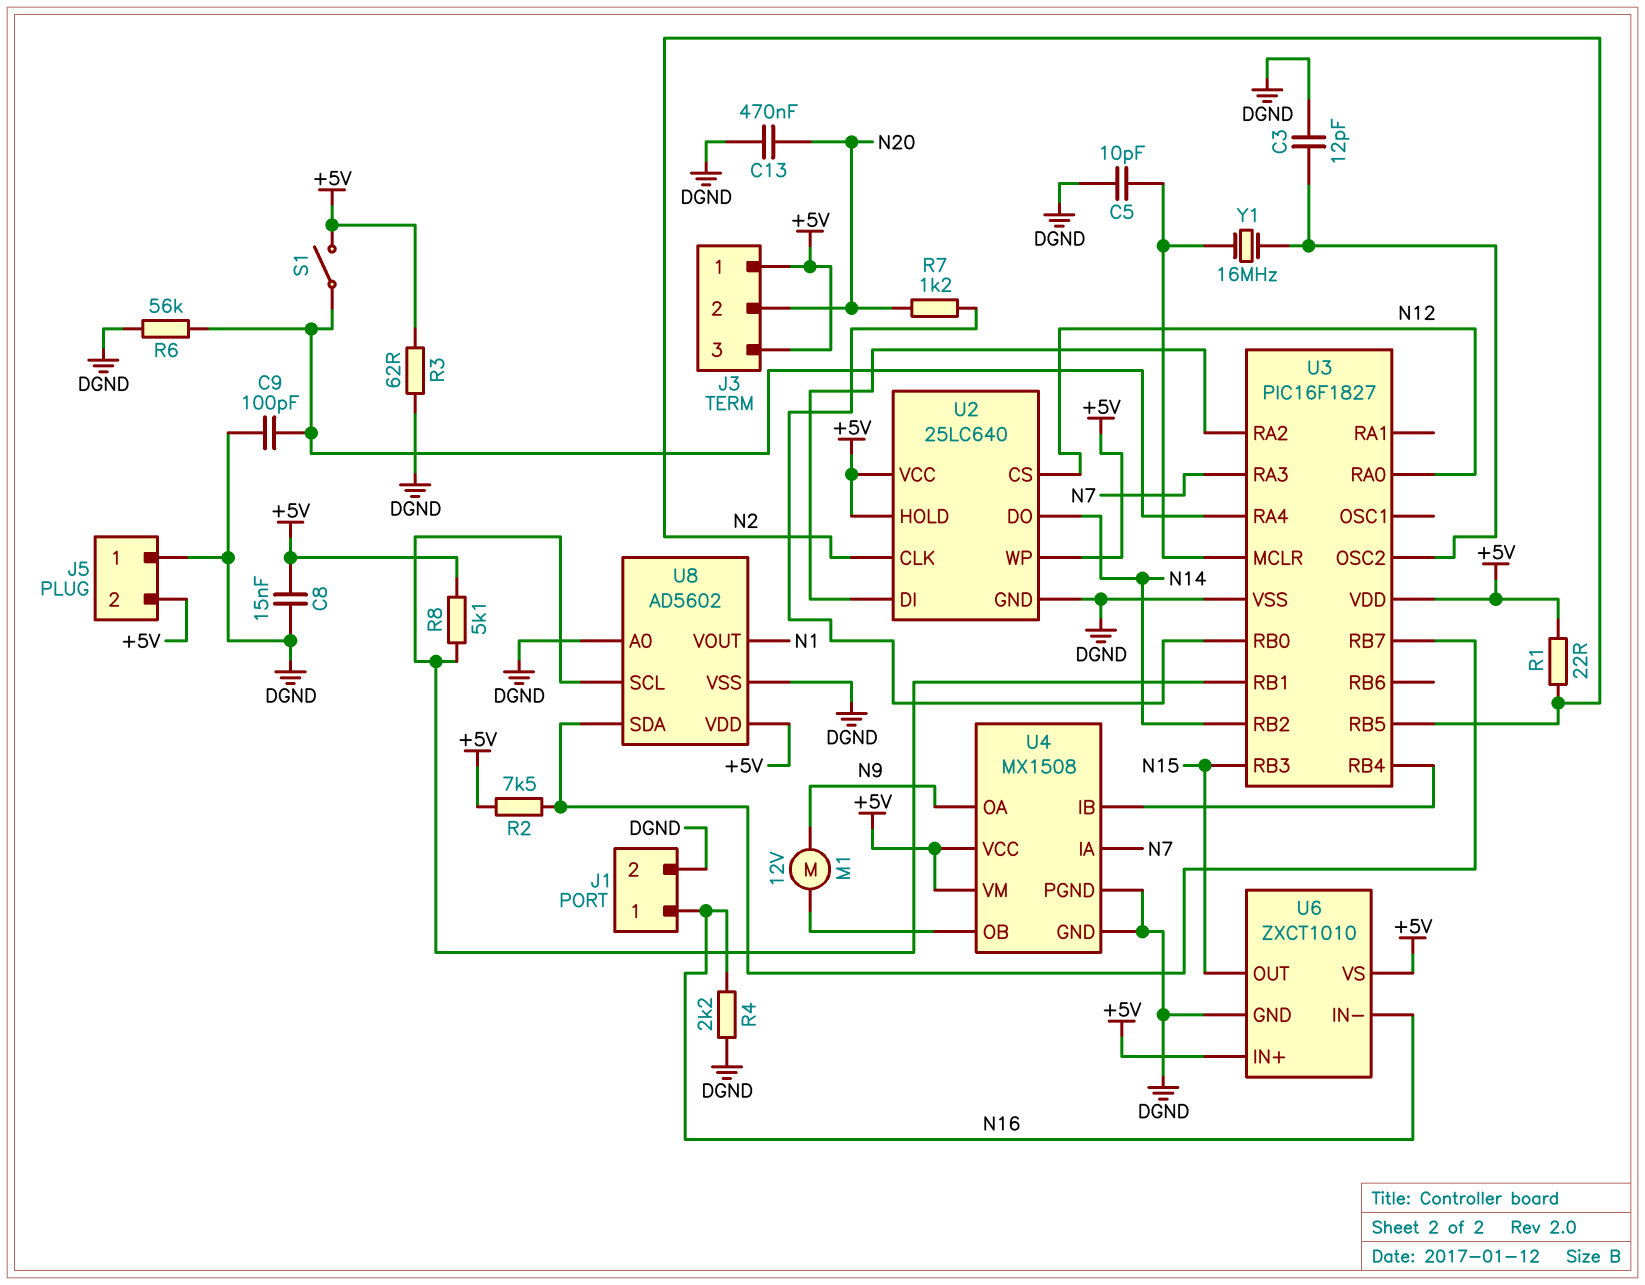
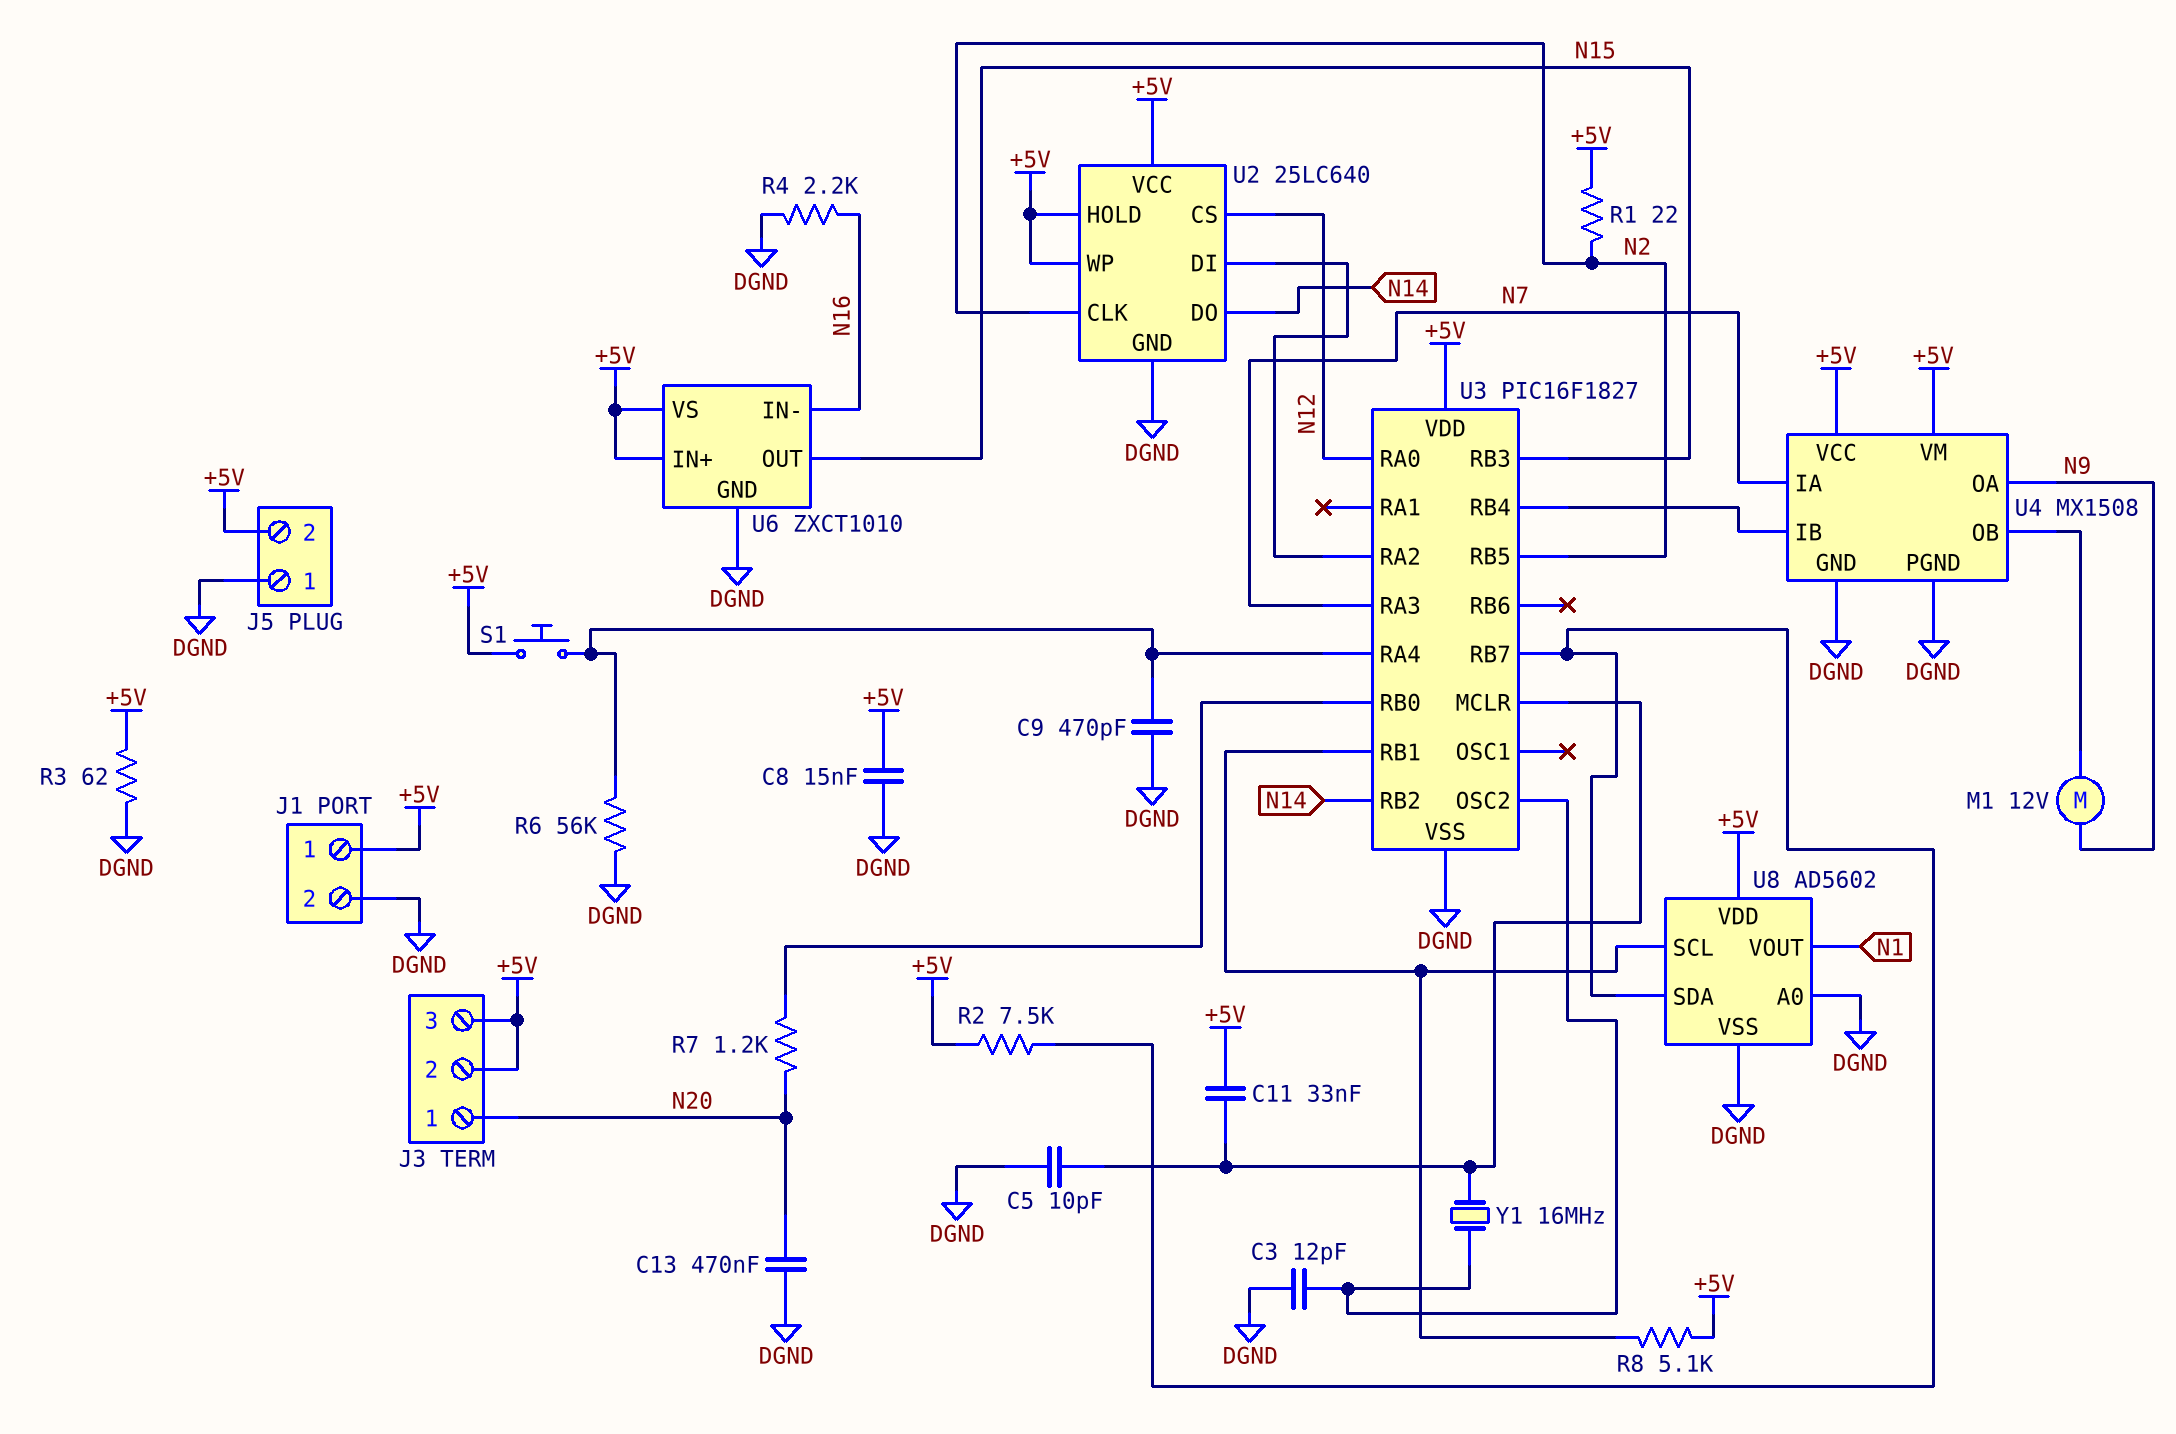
C9: 100pF (DGND, U3/RA4) -> 470pF (DGND, U3/RA4)
C11: none -> 33nF (+5V, U3/MCLR)
J1 pin 1: N16 -> +5V
J3 pin 1: +5V -> N20
J3 pin 2: N20 -> +5V
S1: switch (+5V, U3/RA4) -> button (+5V, U3/RA4)

